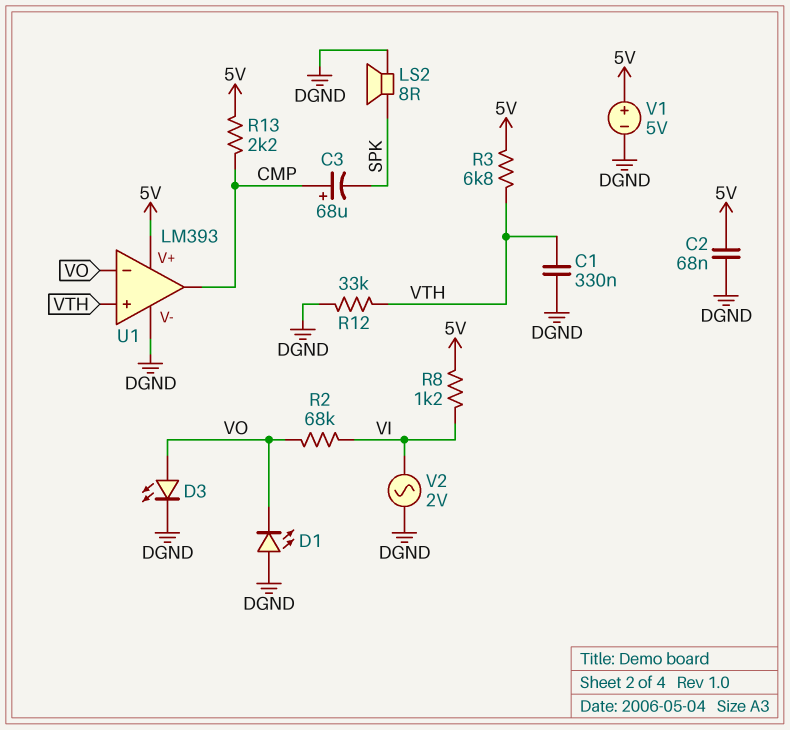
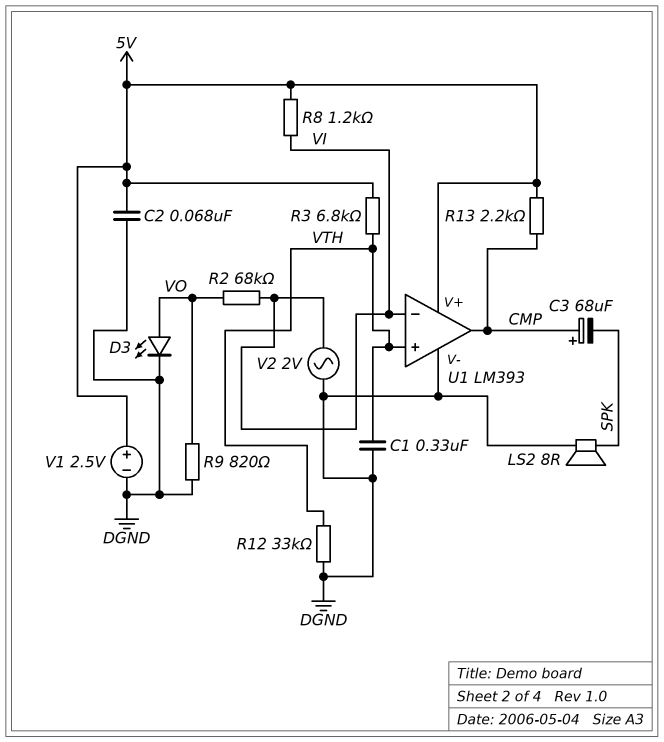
D1: LED (A DGND, K VO) -> none
R9: none -> 820 (DGND, VO)
U1 pin in-: VO -> VI
V1: 5V (plus 5V, minus DGND) -> 2.5V (plus 5V, minus DGND)

